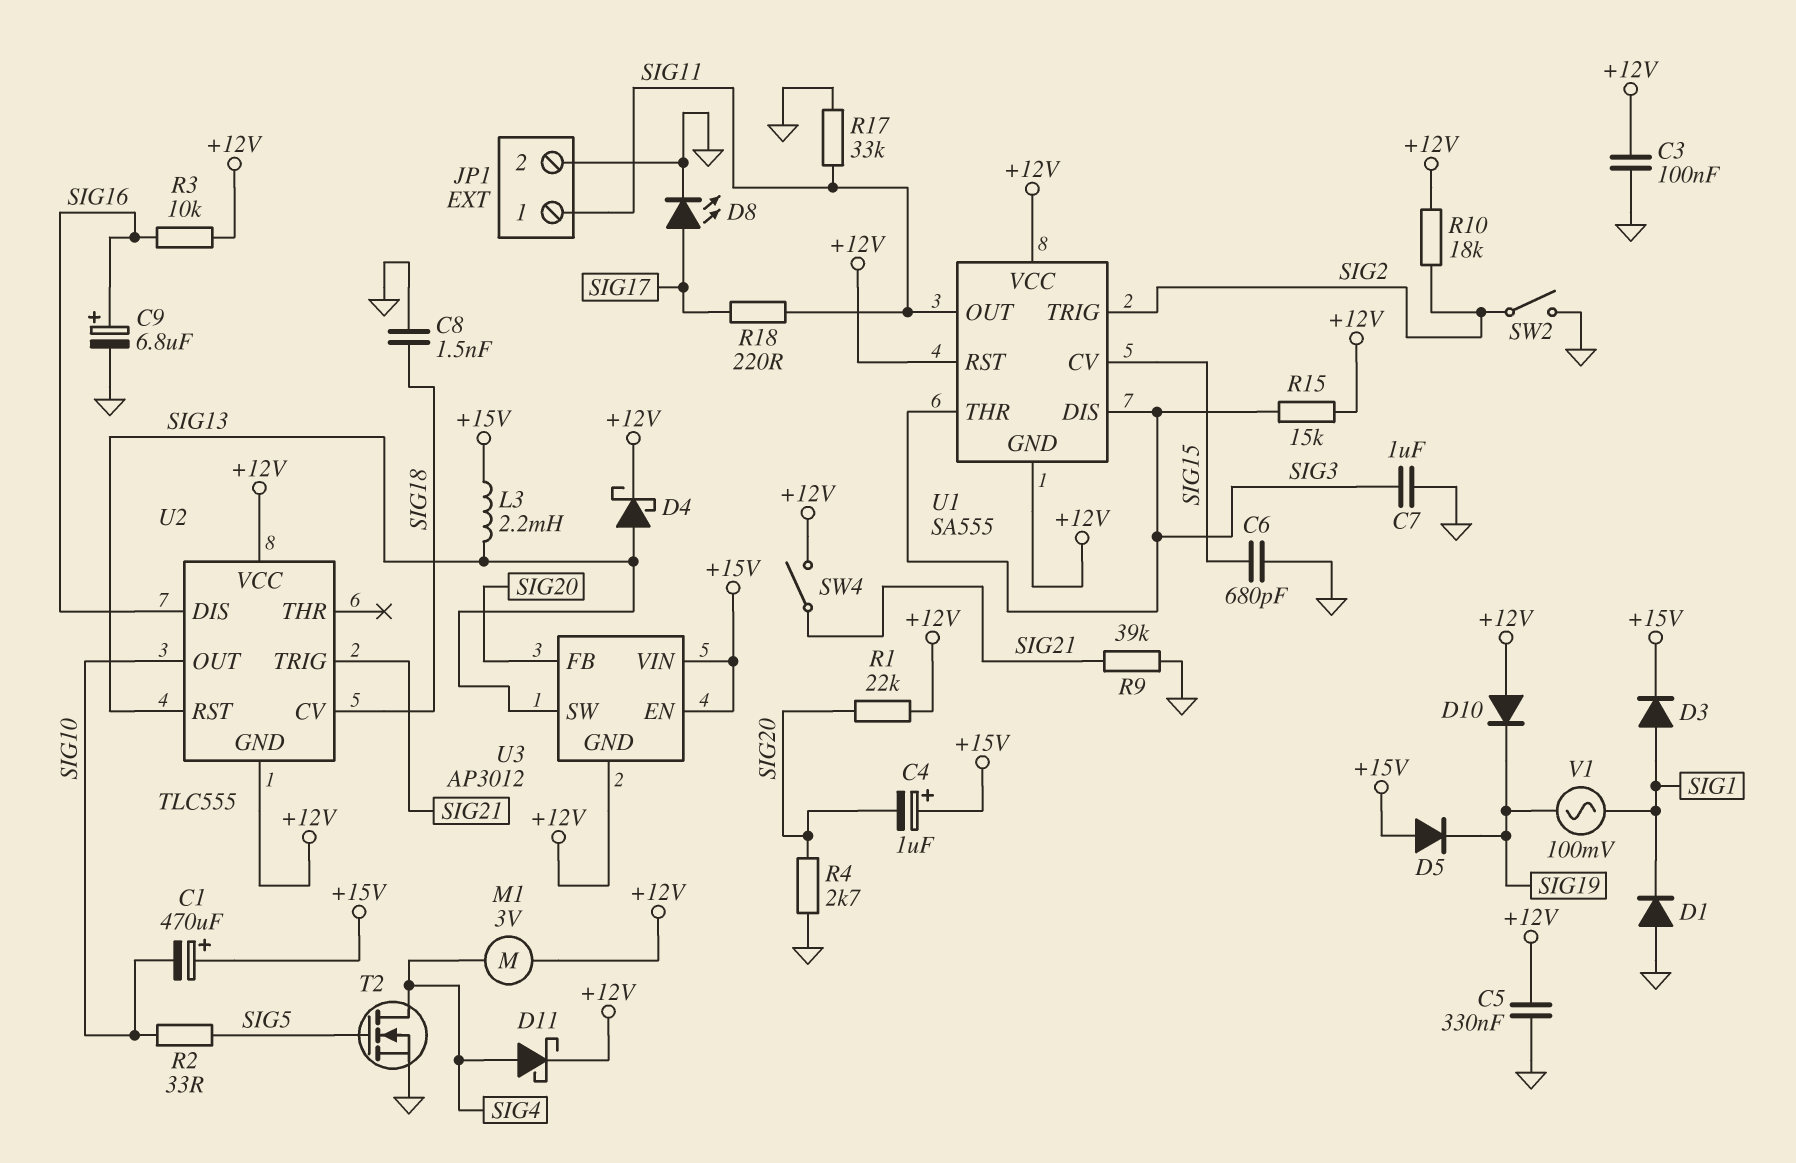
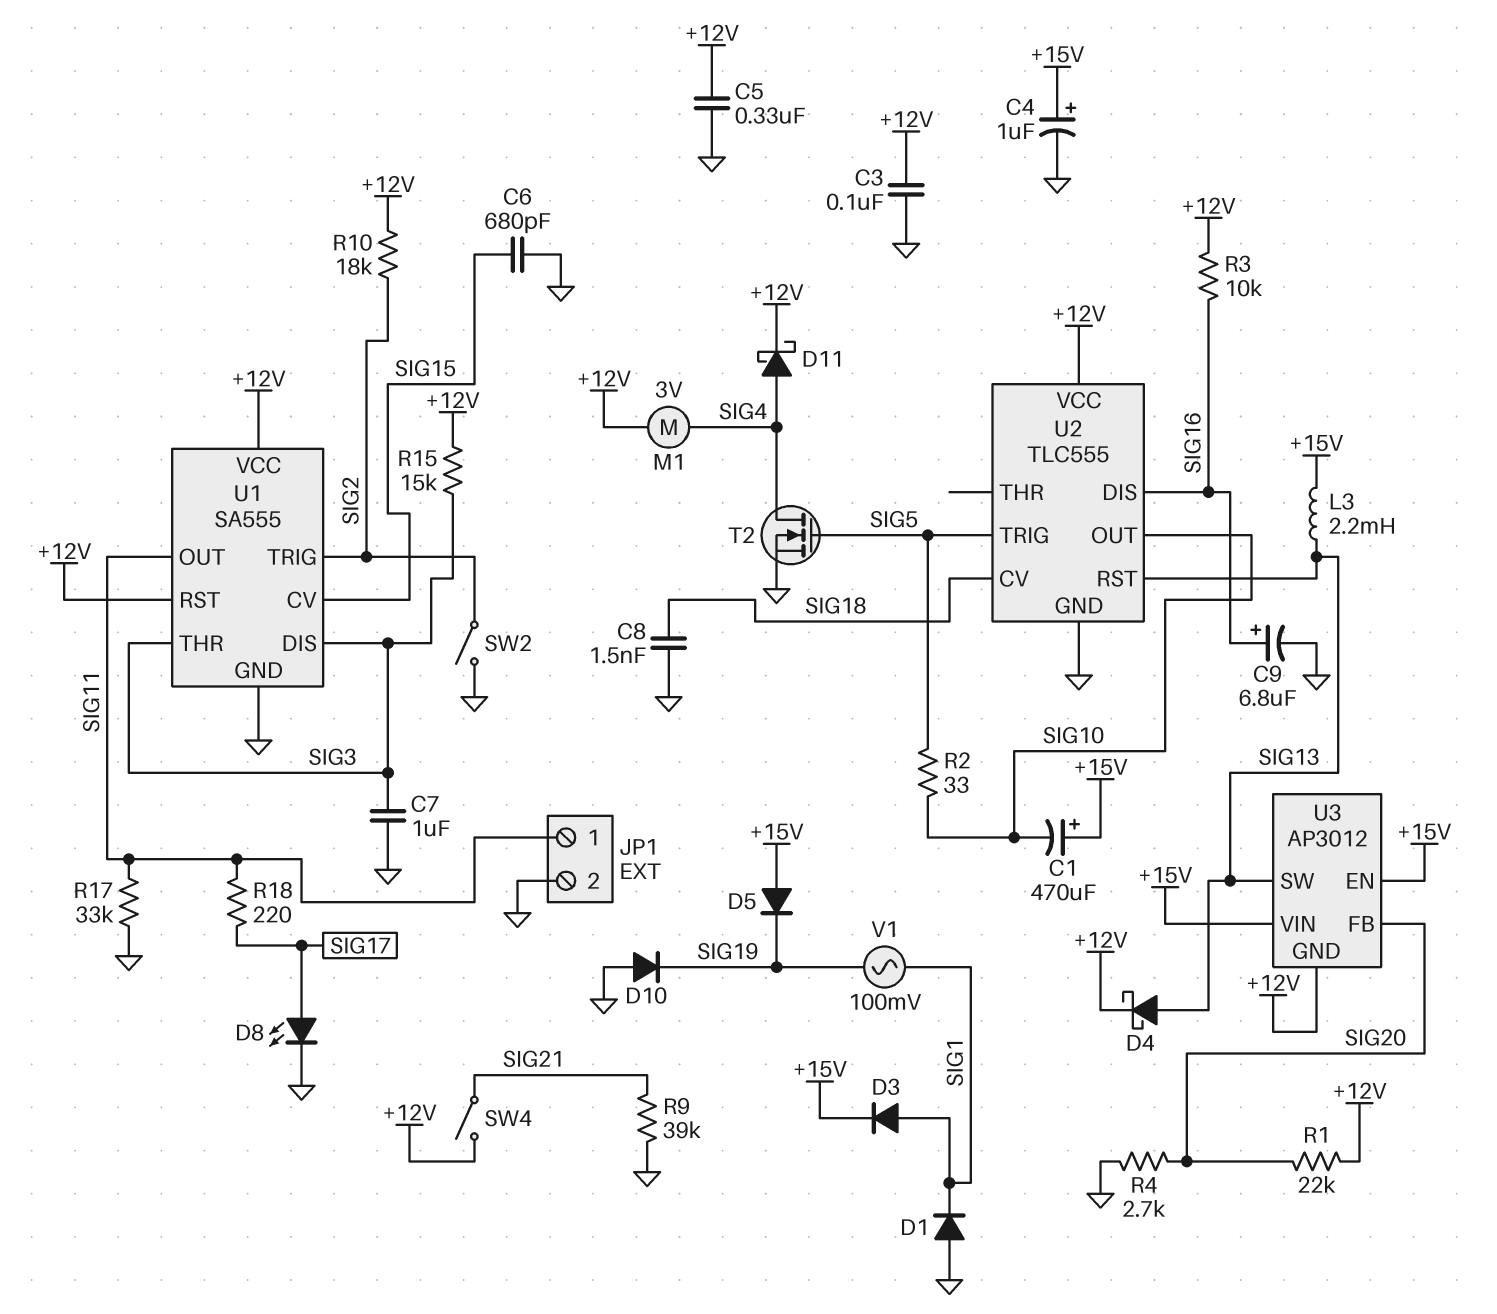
C4: 1uF (plus +15V, minus SIG20) -> 1uF (plus +15V, minus GND)
D10: diode (A +12V, K SIG19) -> diode (A GND, K SIG19)
U1 pin GND: +12V -> GND
U2 pin GND: +12V -> GND
U2 pin TRIG: SIG21 -> SIG5

